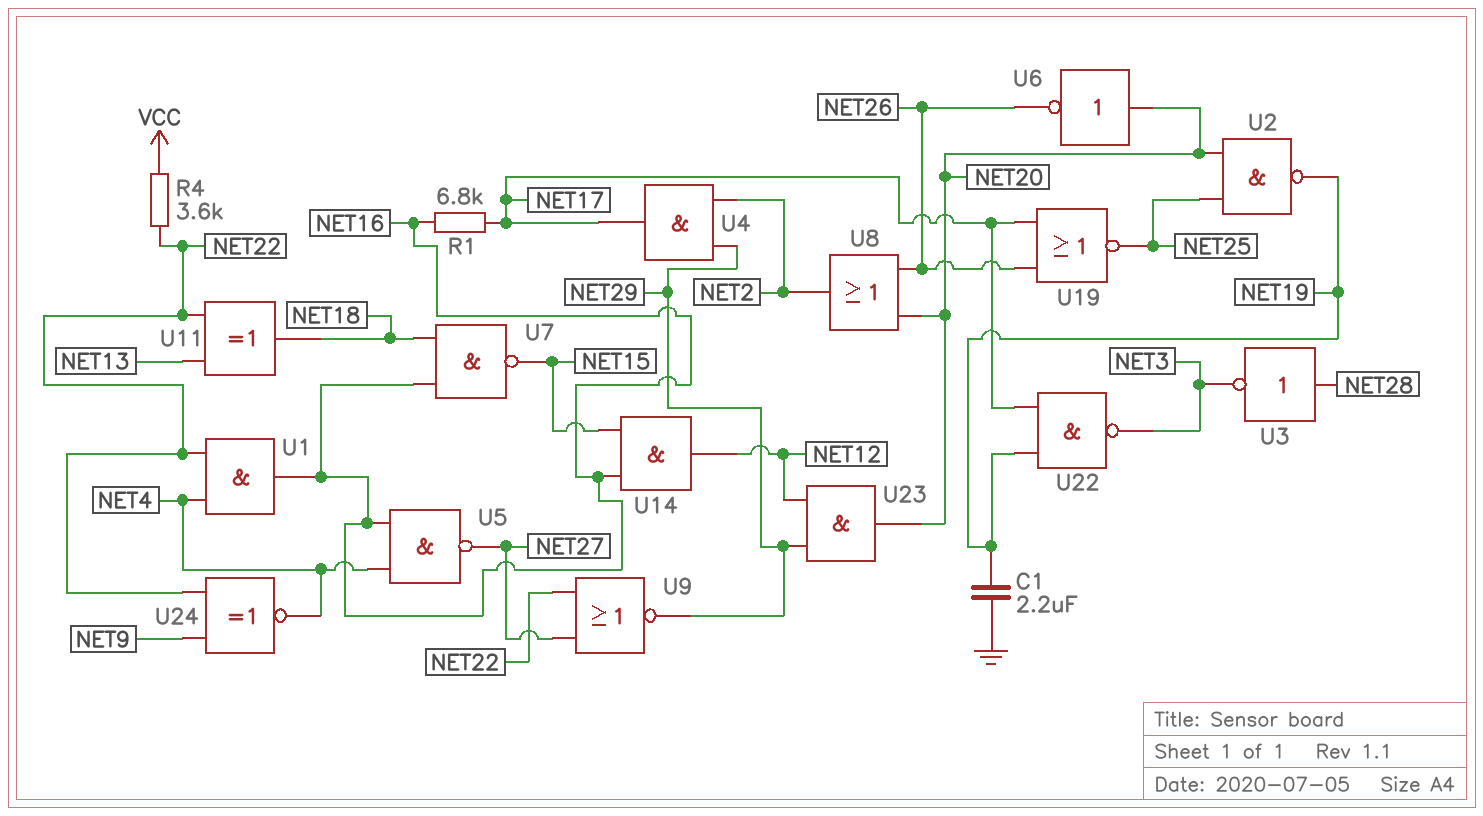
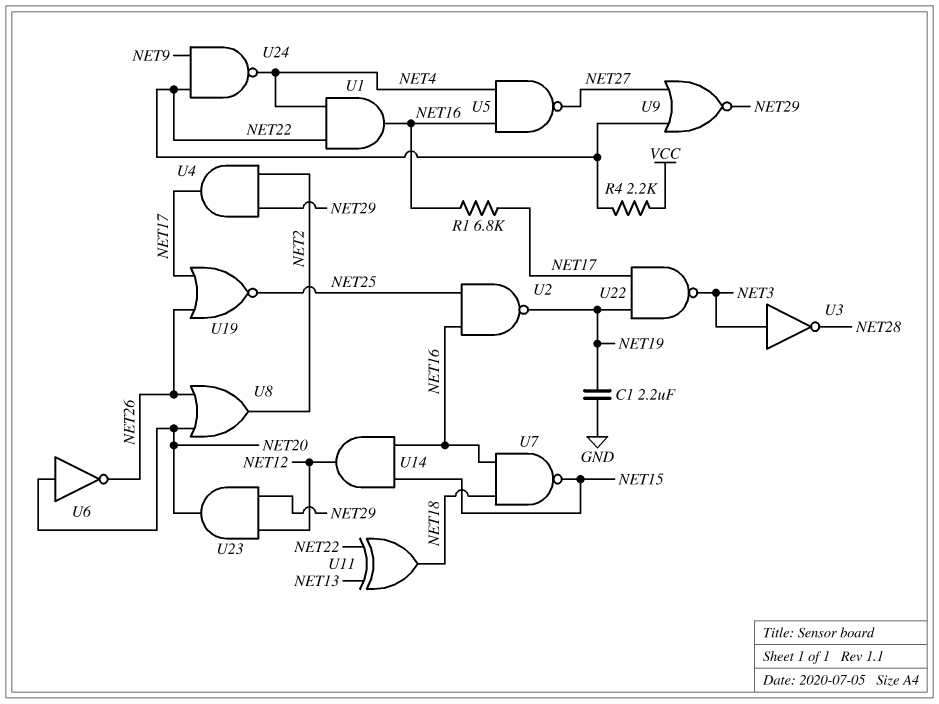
R4: 3.6k (NET22, VCC) -> 2.2k (NET22, VCC)
U2: NAND (in NET20, in NET25, out NET19) -> NAND (in NET16, in NET25, out NET19)
U3: NOT (in NET28, out NET3) -> NOT (in NET3, out NET28)
U24: XNOR (in NET9, in NET22, out NET4) -> NAND (in NET9, in NET22, out NET4)

